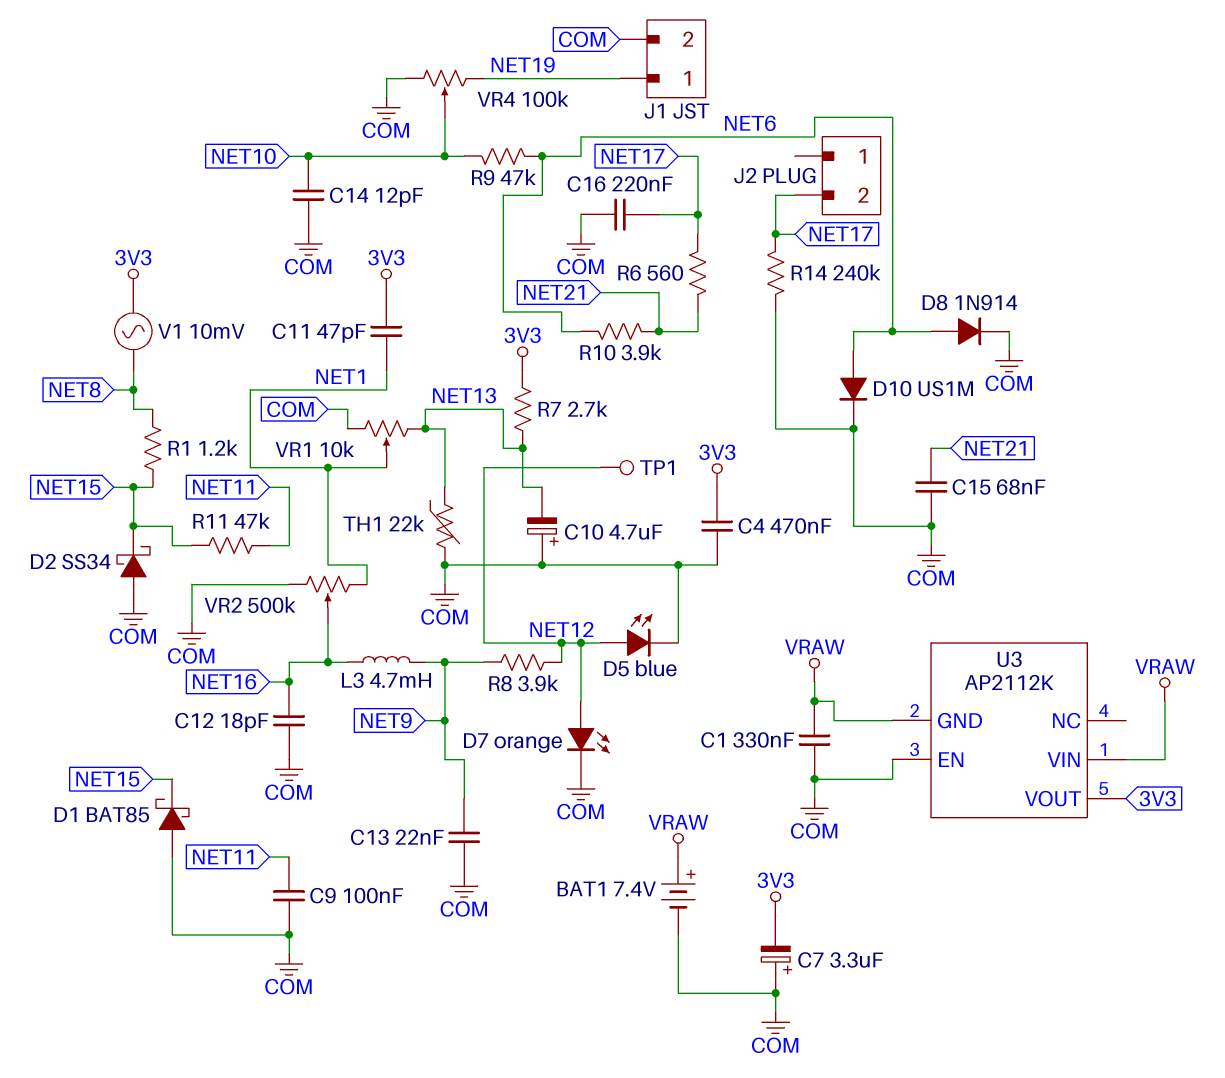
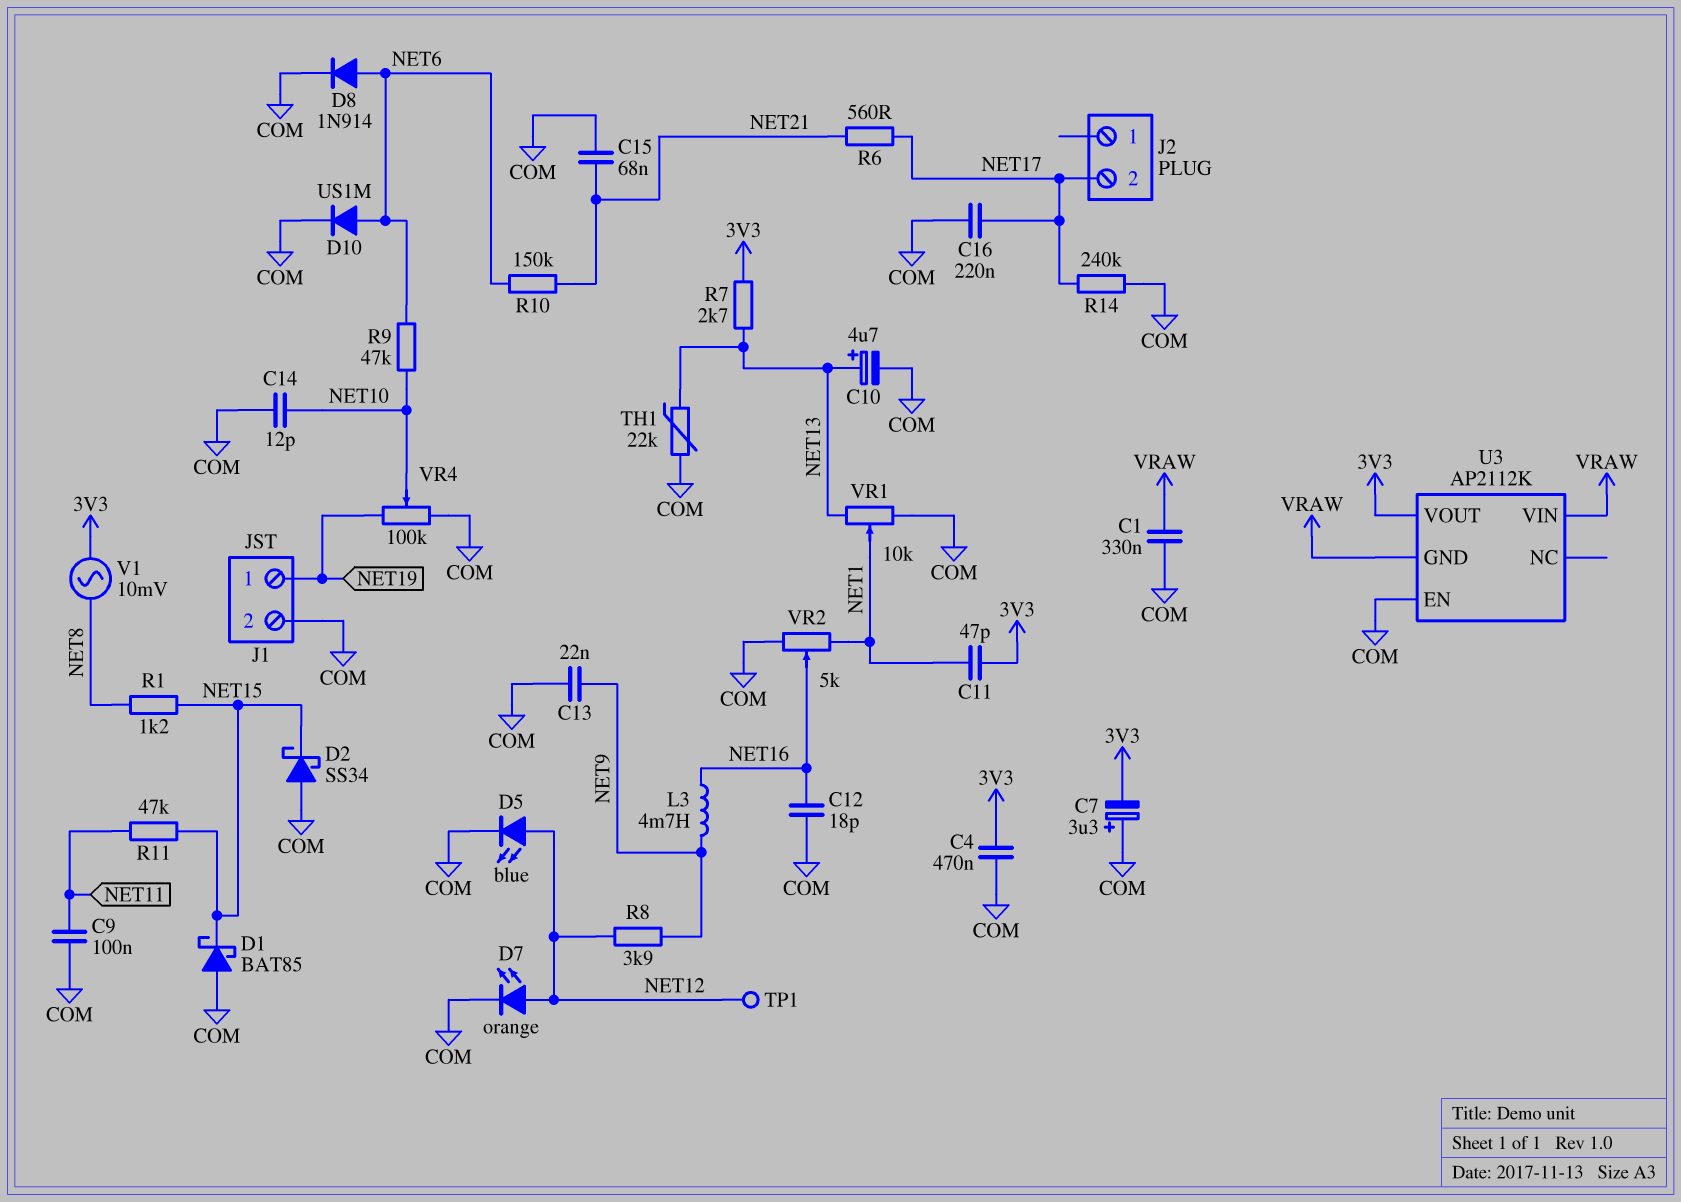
BAT1: 7.4V (plus VRAW, minus COM) -> none
C10: 4.7uF (plus COM, minus NET13) -> 4.7uF (plus NET13, minus COM)
R10: 3.9k (NET6, NET21) -> 150k (NET6, NET21)
VR2: 500k (COM, NET1, wiper NET16) -> 5k (COM, NET1, wiper NET16)

